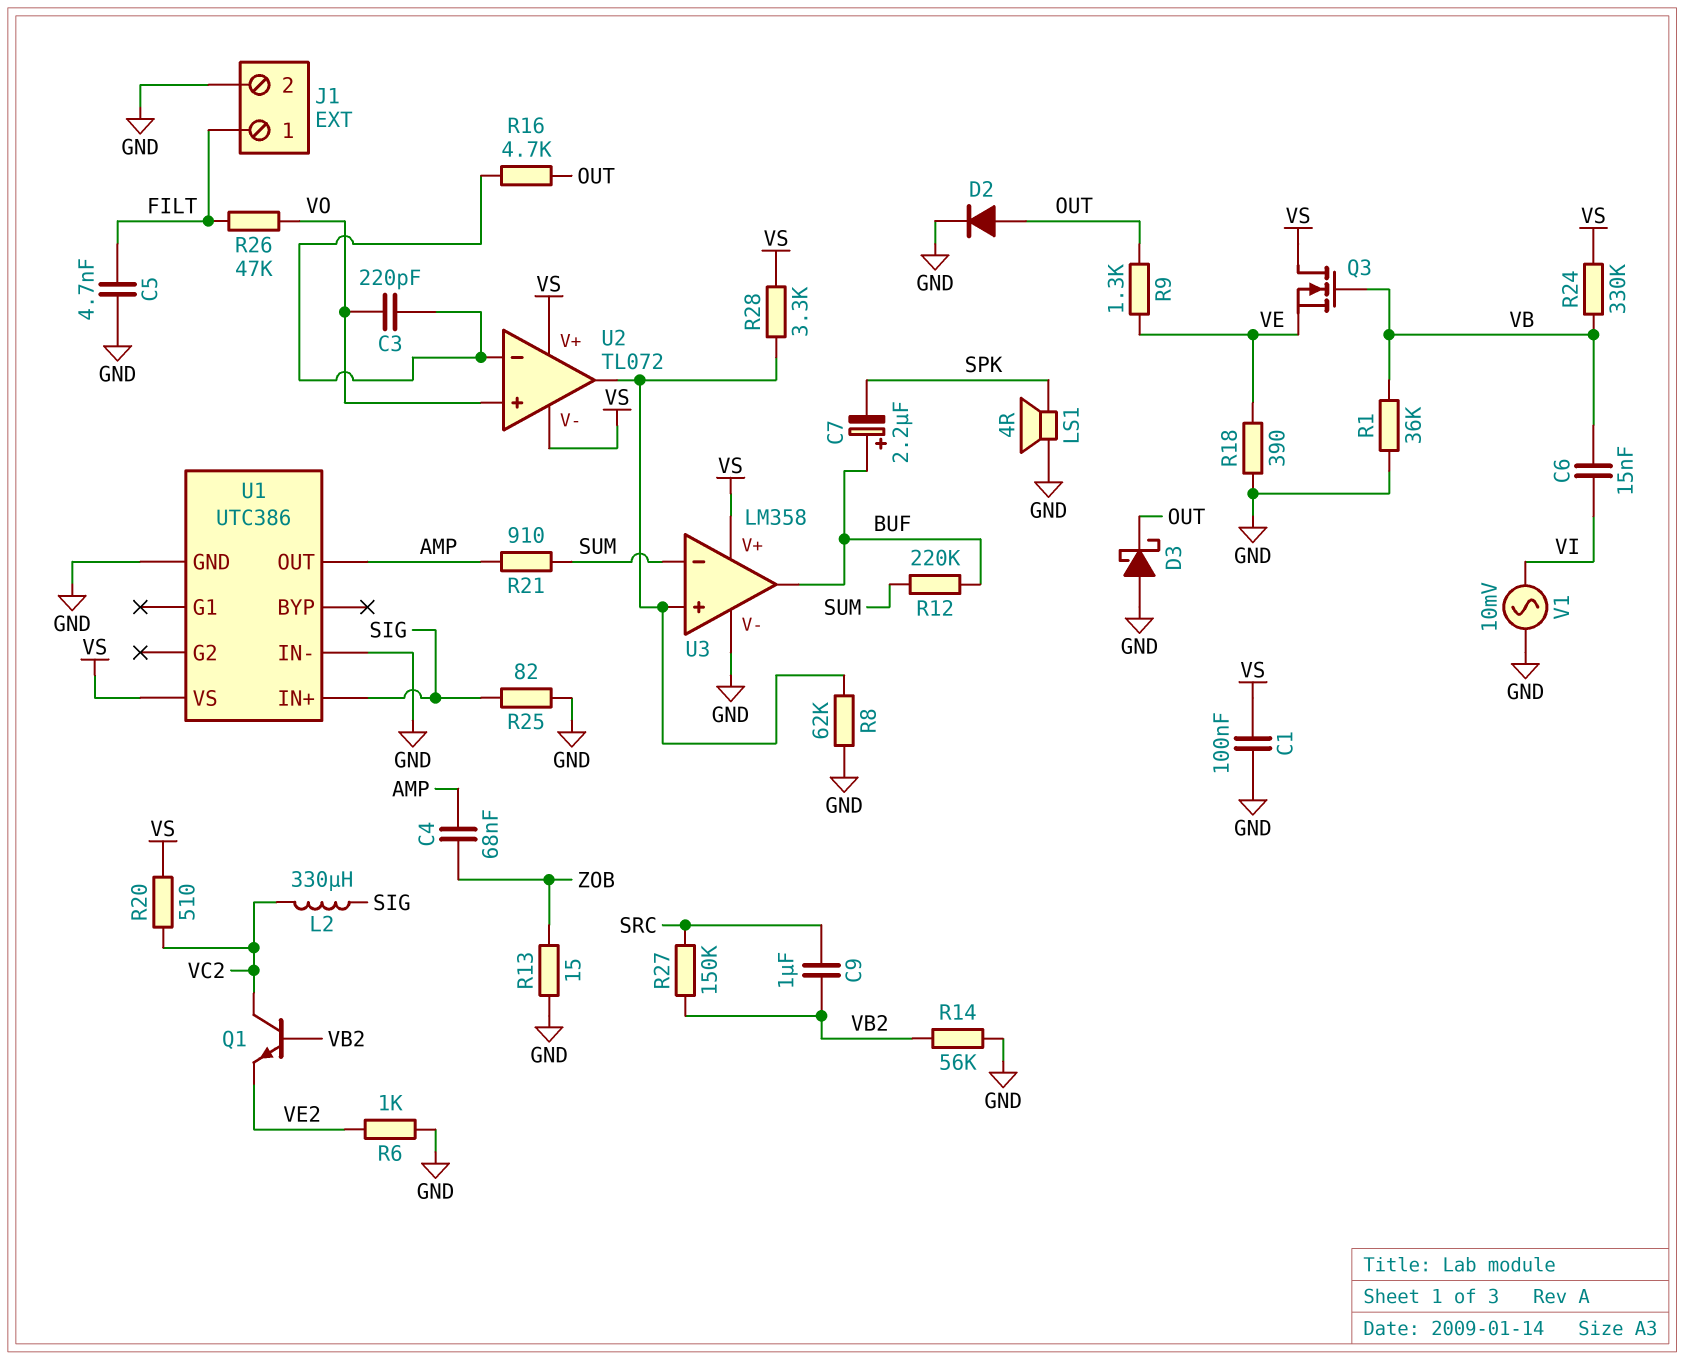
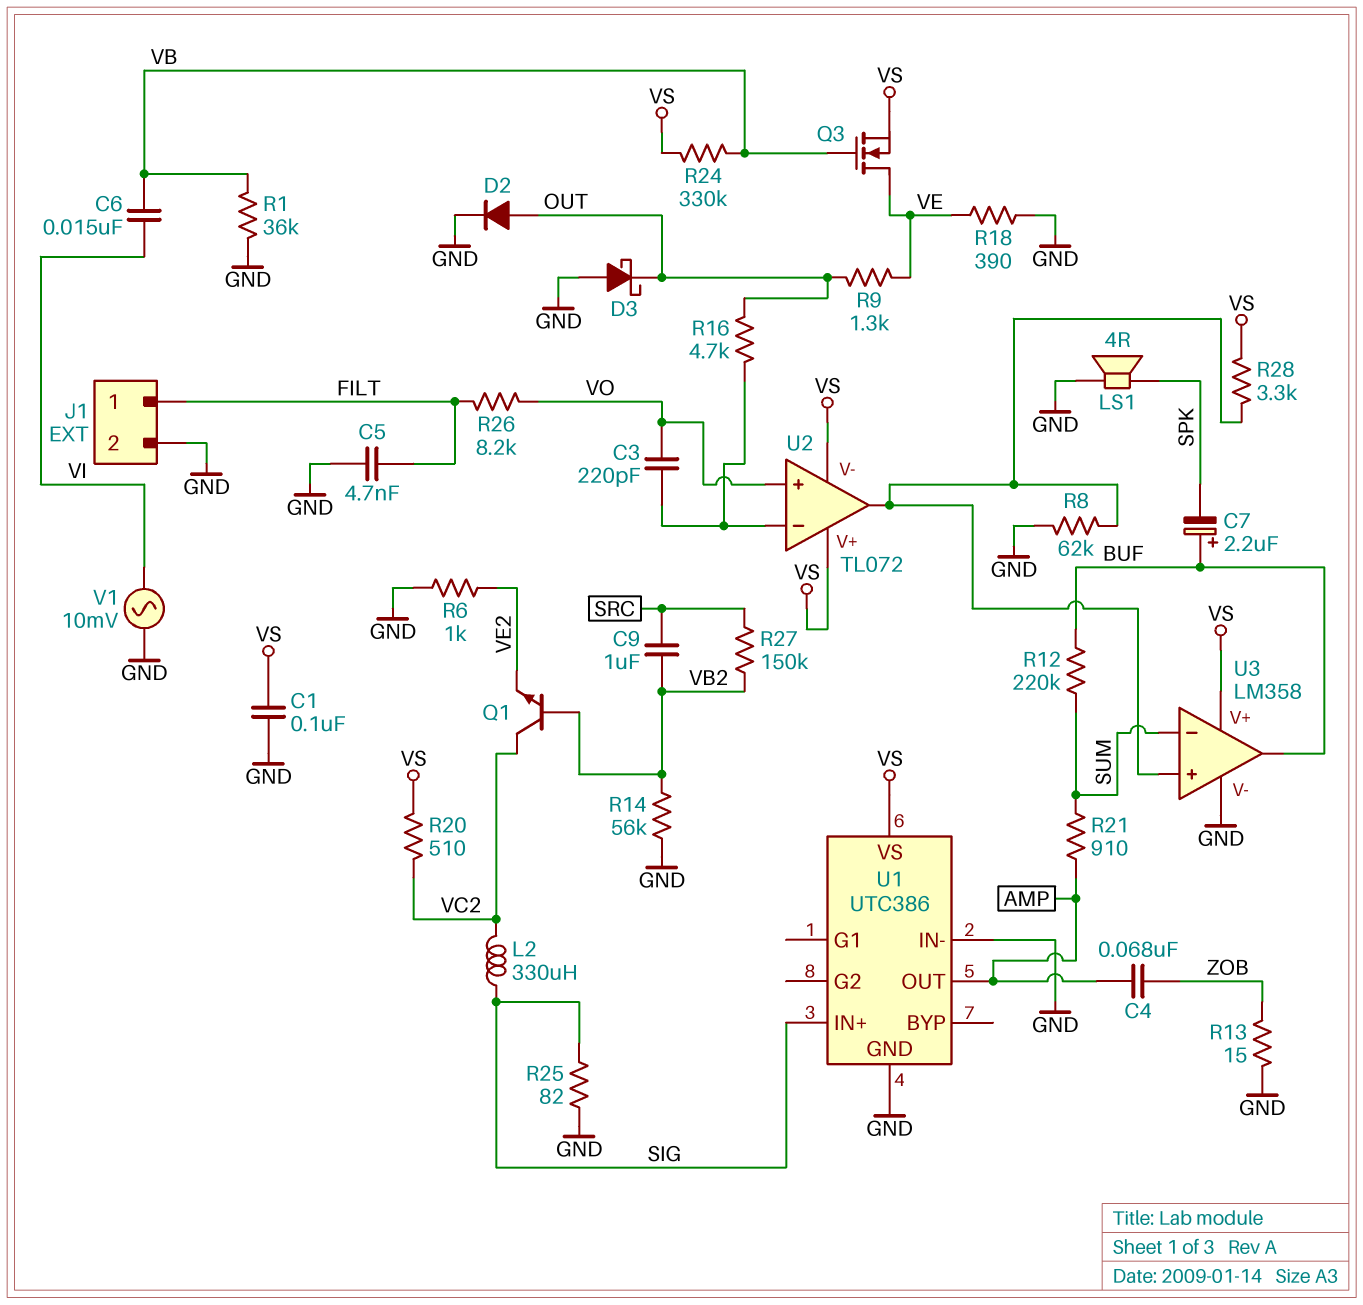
Q3: NMOS (G VB, D VS, S VE) -> NMOS (G VB, D VE, S VS)
R26: 47k (FILT, VO) -> 8.2k (FILT, VO)

